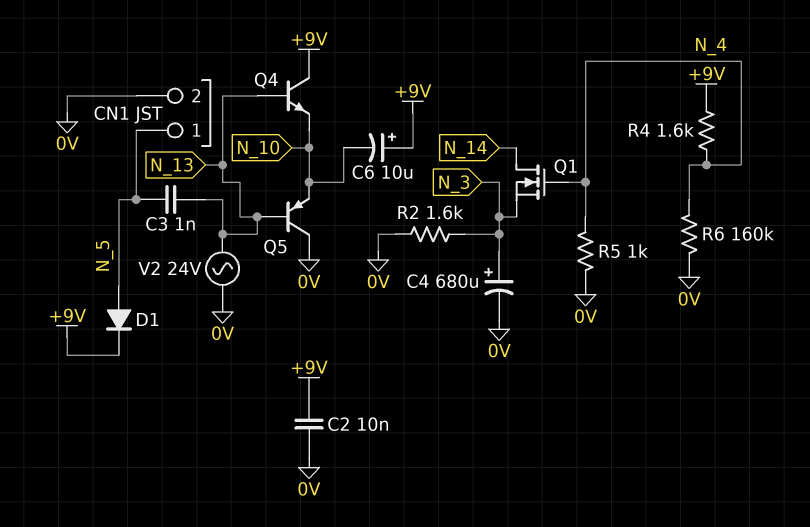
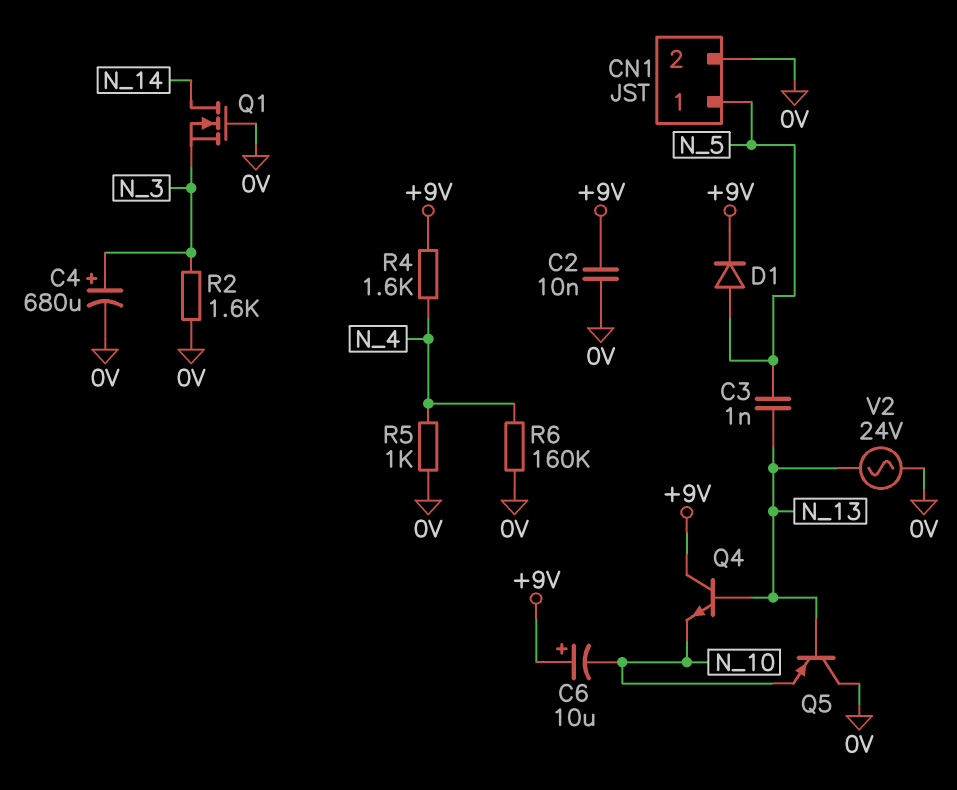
Q1: NMOS (G N_4, D N_14, S N_3) -> NMOS (G 0V, D N_14, S N_3)

